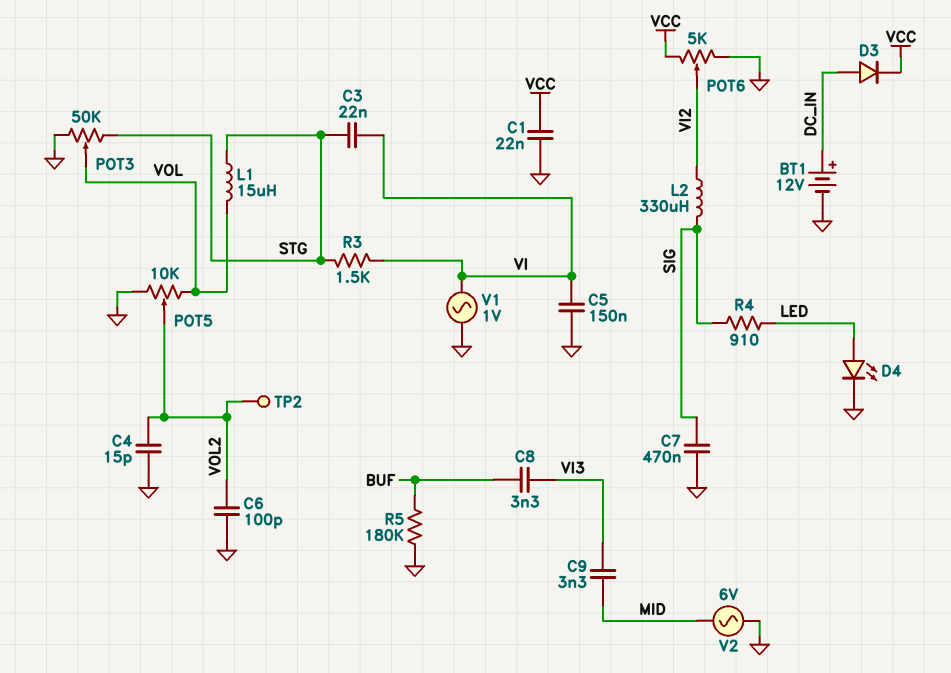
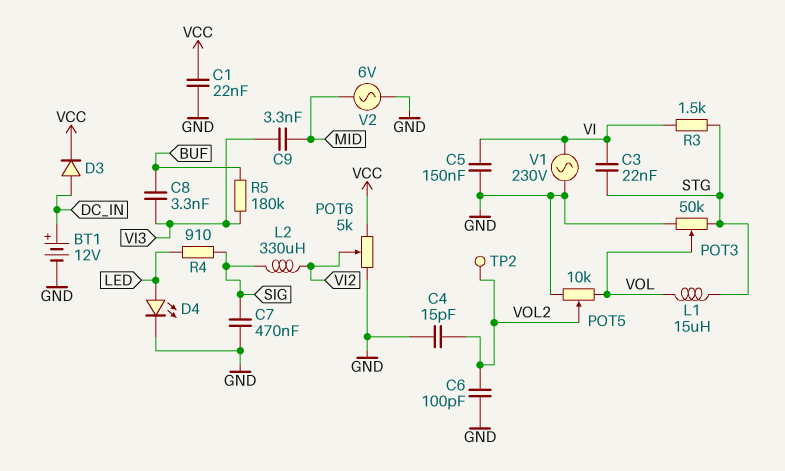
R5: 180k (BUF, GND) -> 180k (BUF, VI3)
V1: AC 1V (GND, VI) -> AC 230V (GND, VI)

